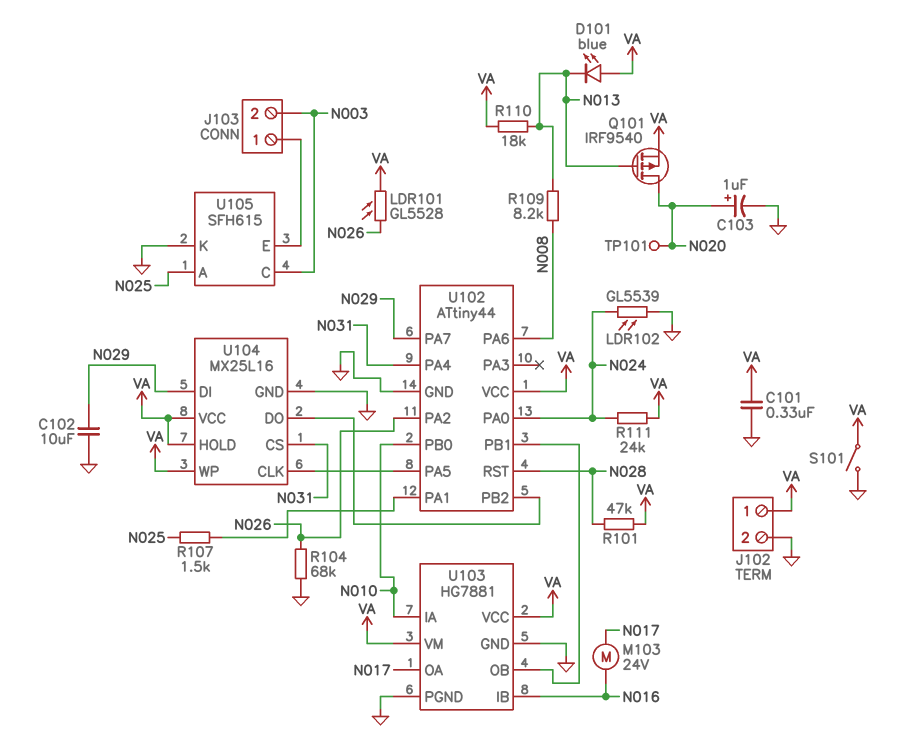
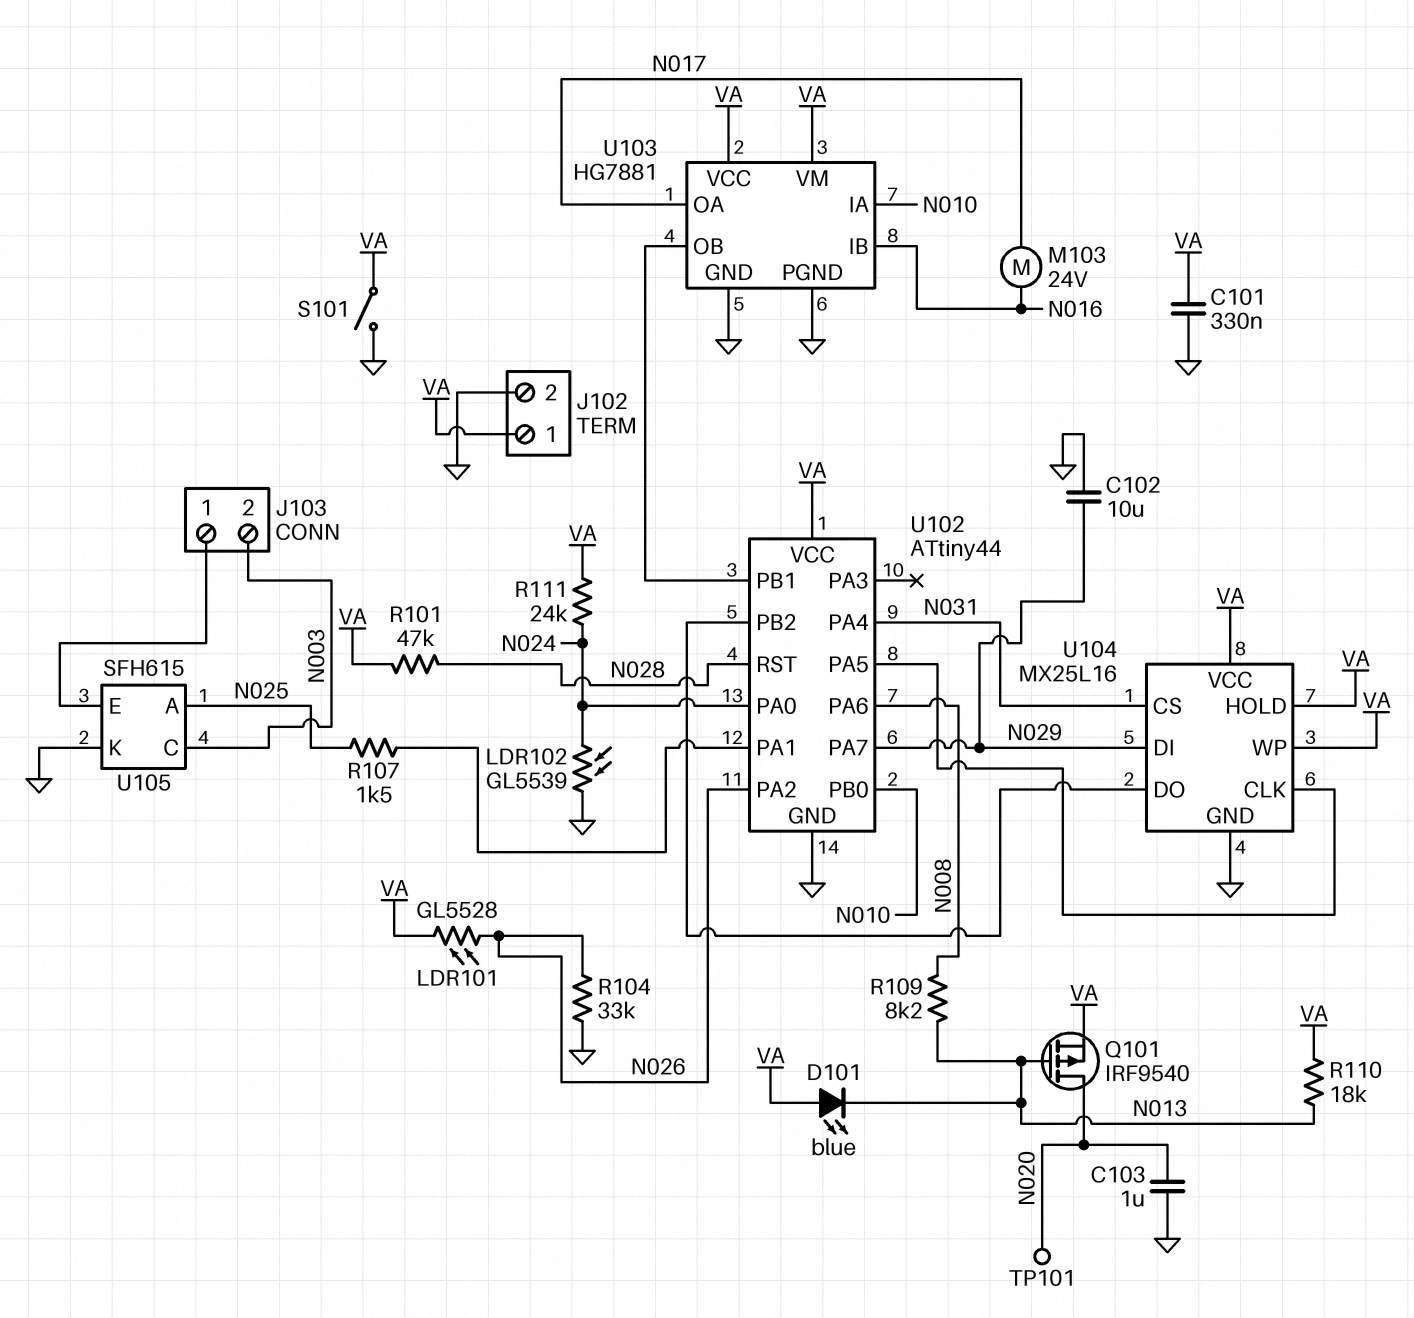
C103: 1uF (plus N020, minus GND) -> 1uF (GND, N020)
R104: 68k (GND, N026) -> 33k (GND, N026)

